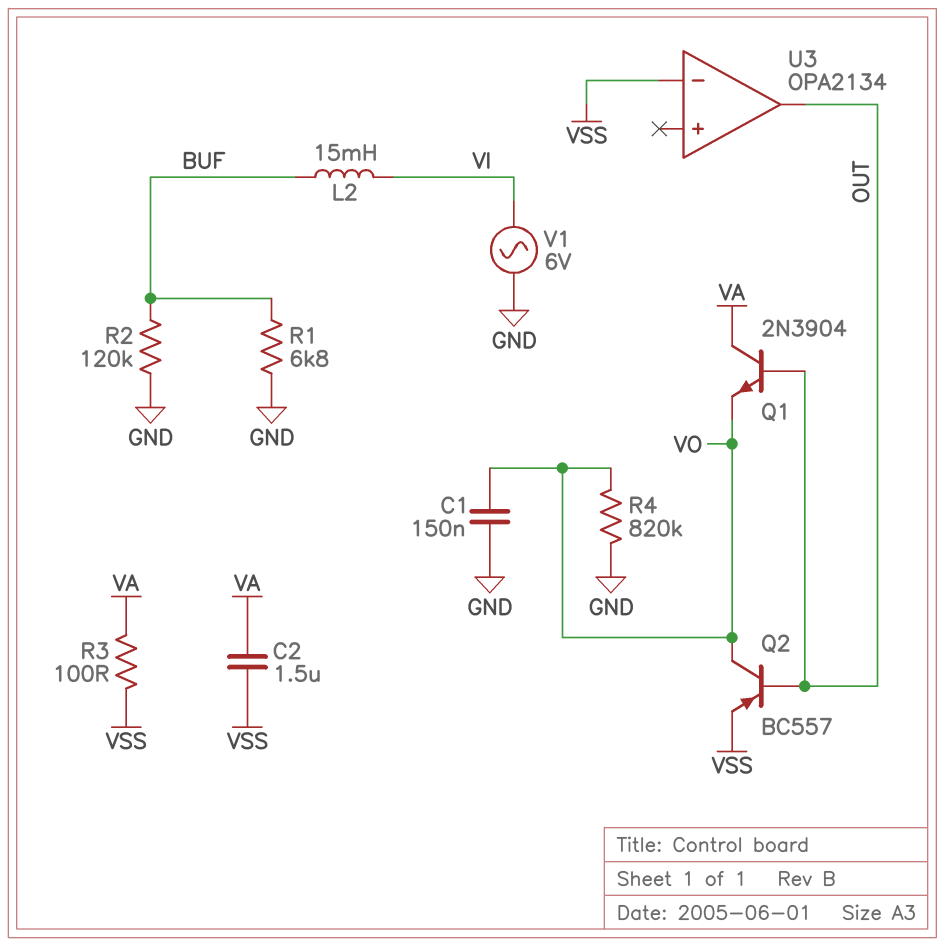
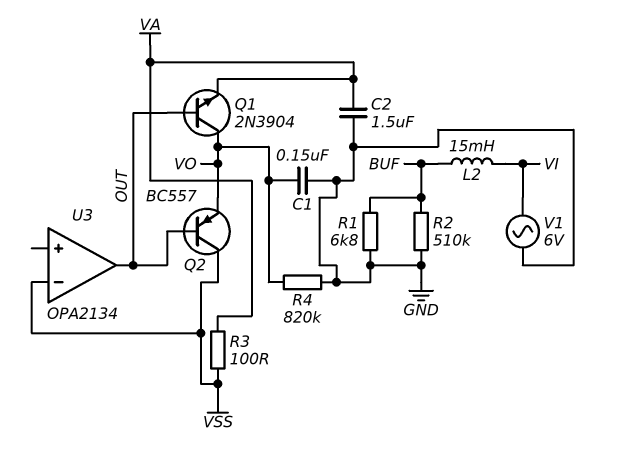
C2: 1.5uF (VA, VSS) -> 1.5uF (GND, VA)
Q1: NPN 2N3904 (B OUT, C VA, E VO) -> NPN 2N3904 (B OUT, C VO, E VA)
Q2: PNP BC557 (B OUT, C VO, E VSS) -> PNP BC557 (B OUT, C VSS, E VO)
R2: 120k (BUF, GND) -> 510k (BUF, GND)

